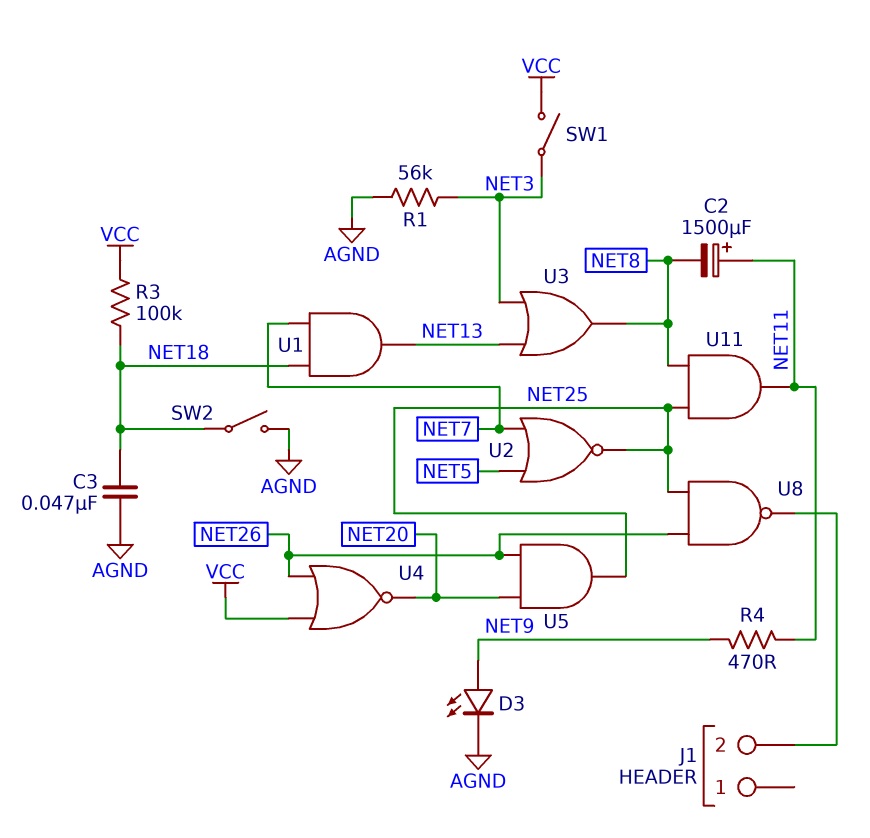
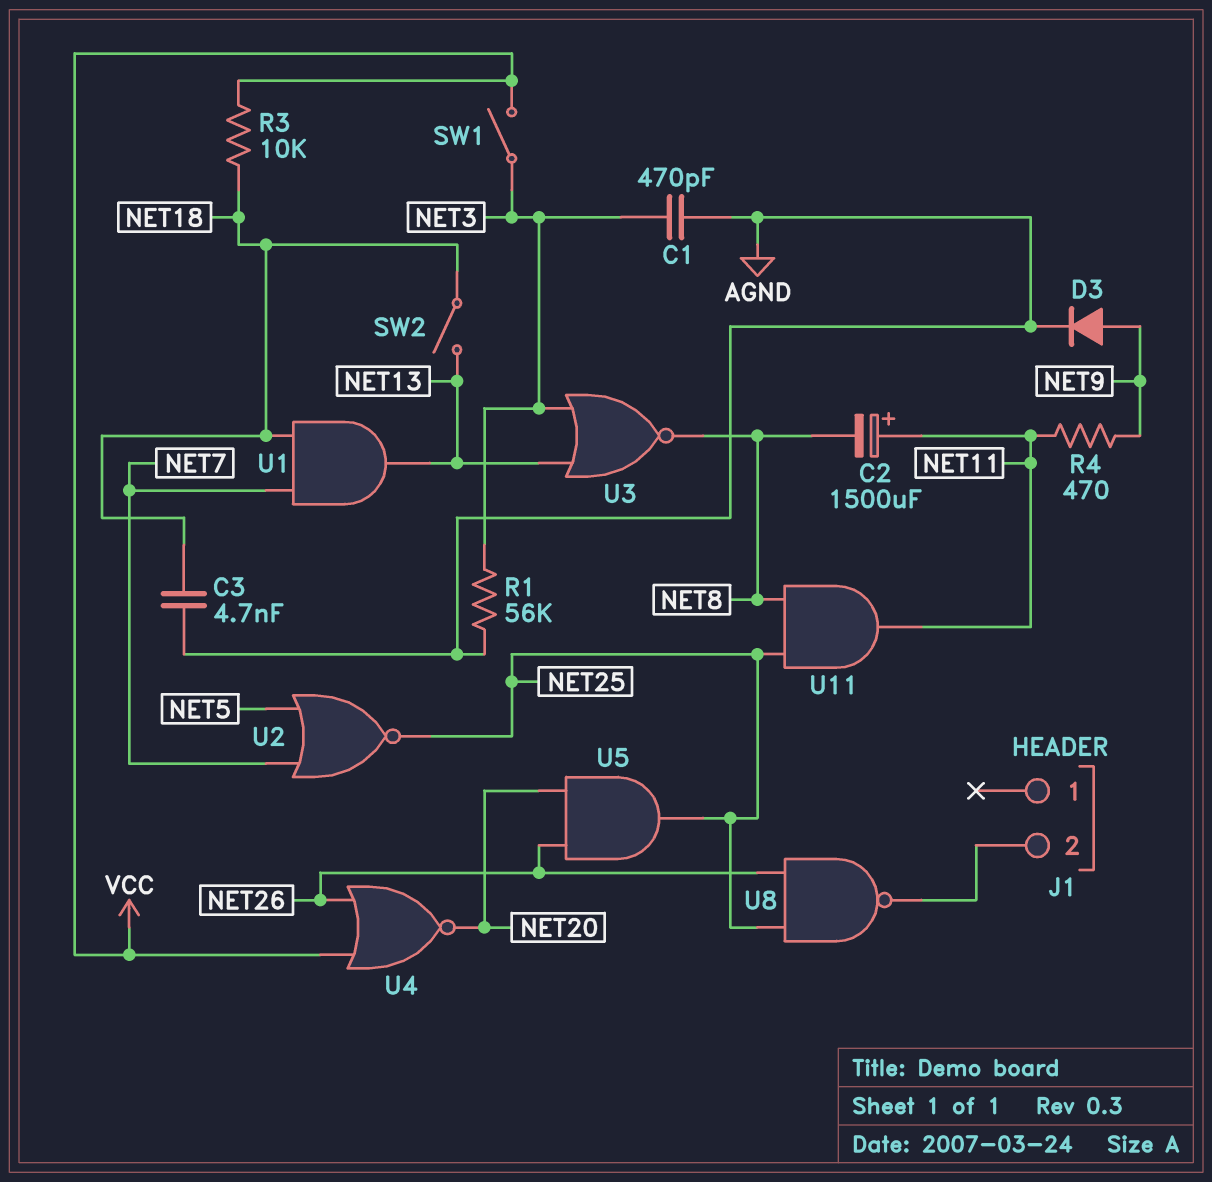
C1: none -> 470pF (AGND, NET3)
C3: 47nF (AGND, NET18) -> 4.7nF (AGND, NET18)
D3: LED (A NET9, K AGND) -> diode (A NET9, K AGND)
R3: 100k (NET18, VCC) -> 10k (NET18, VCC)
SW2: switch (AGND, NET18) -> switch (NET13, NET18)
U3: OR (in NET3, in NET13, out NET8) -> NOR (in NET3, in NET13, out NET8)

